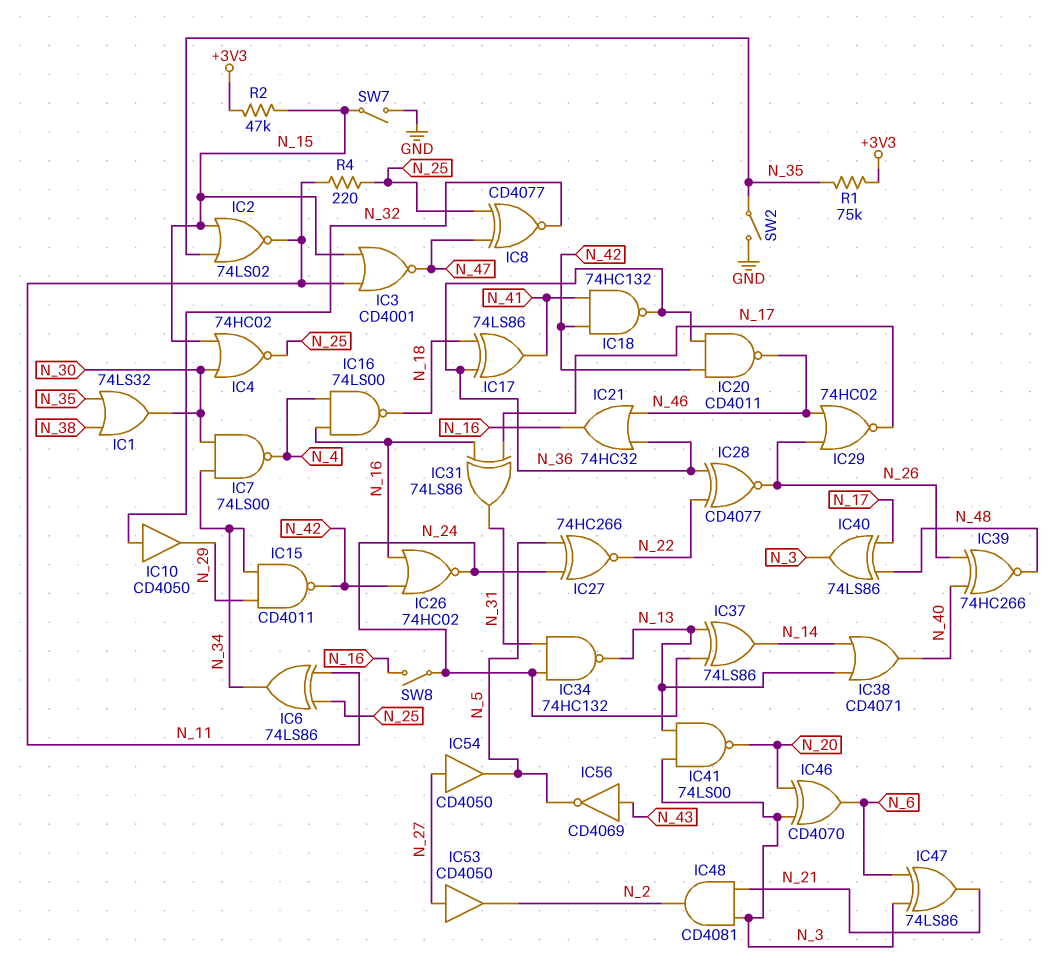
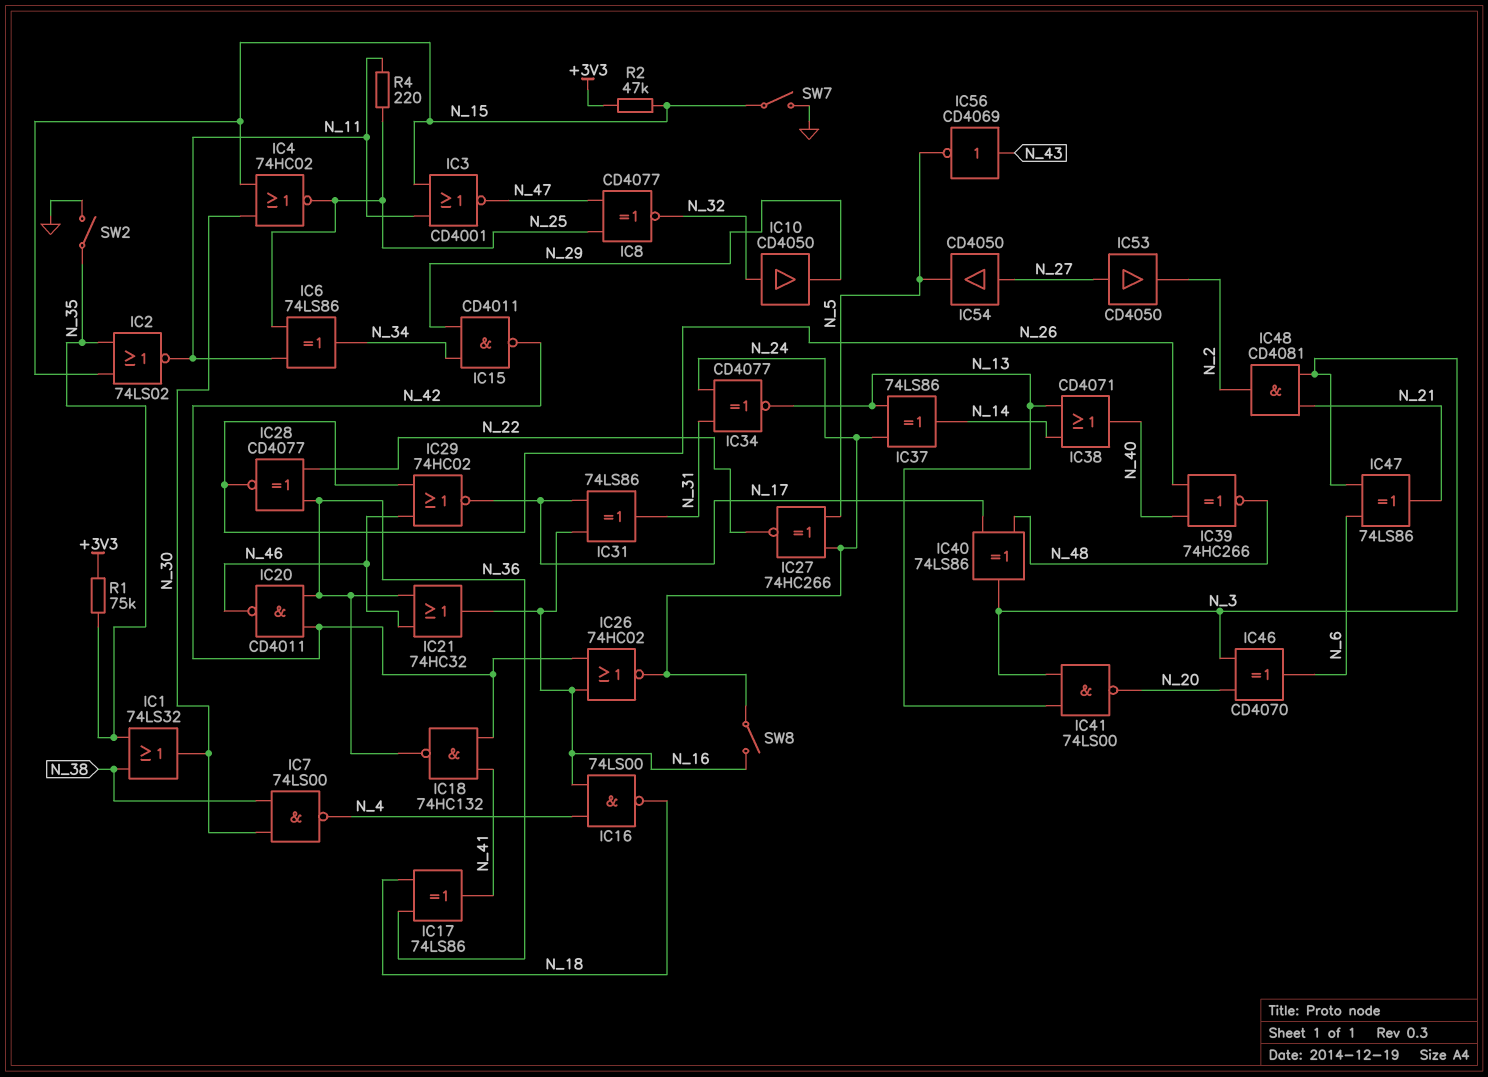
IC7: NAND 74LS00 (in N_30, in N_34, out N_4) -> NAND 74LS00 (in N_30, in N_38, out N_4)
IC34: NAND 74HC132 (in N_24, in N_31, out N_13) -> XNOR CD4077 (in N_24, in N_31, out N_13)

